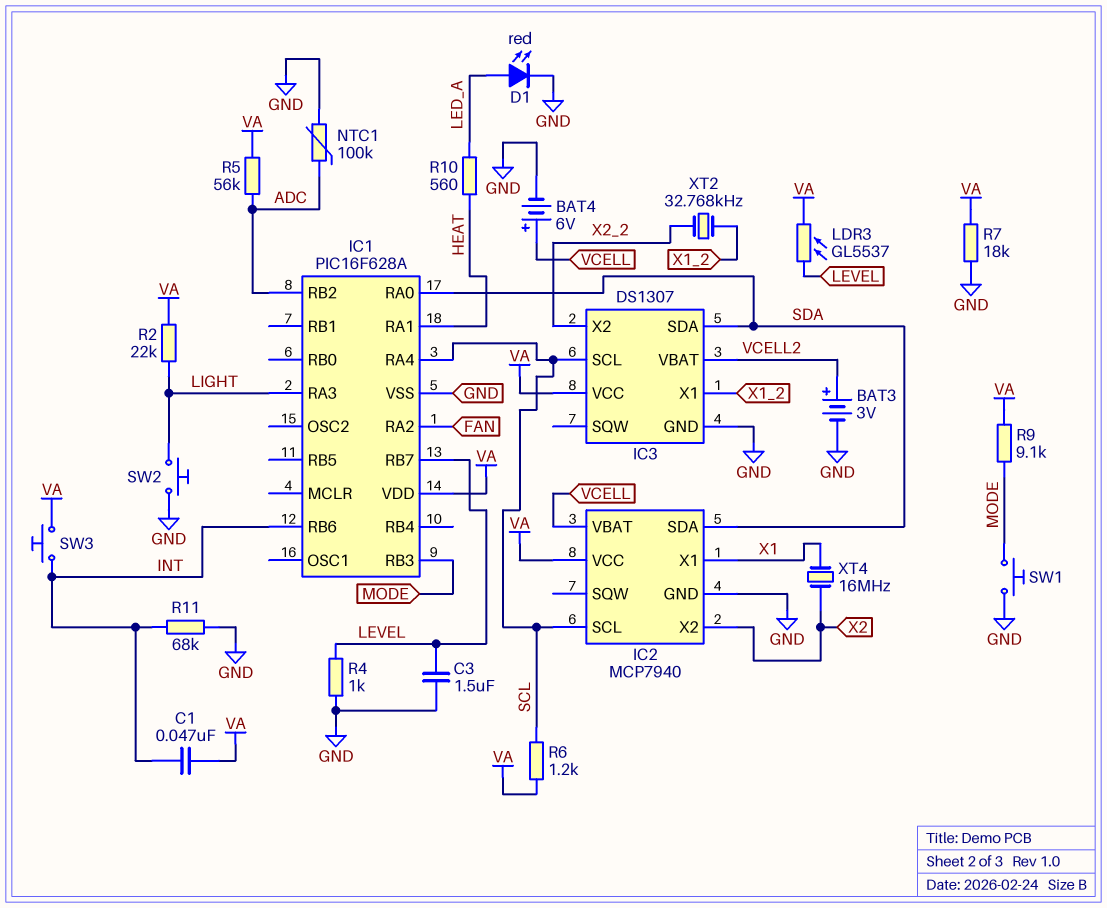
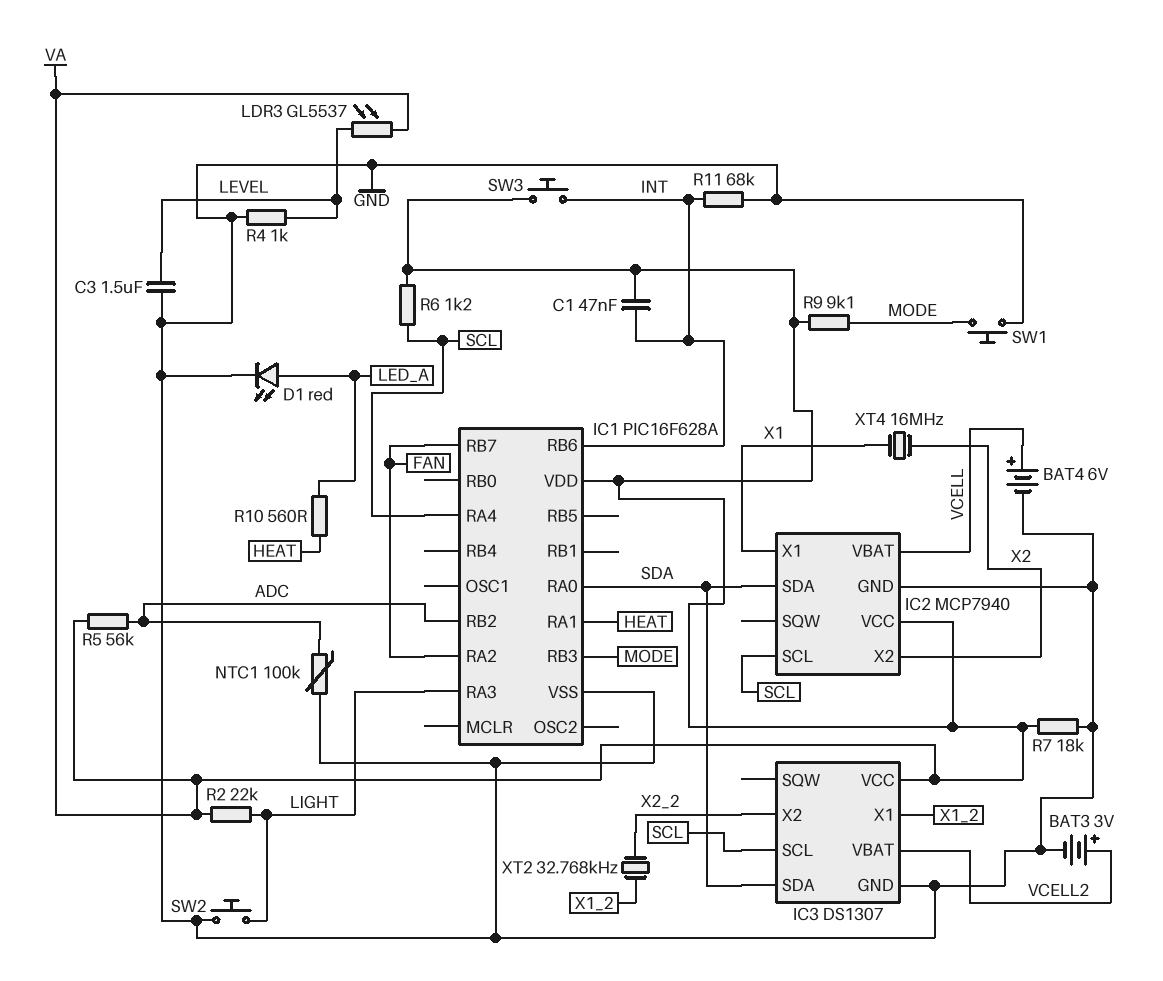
IC1 pin RB7: LEVEL -> FAN

